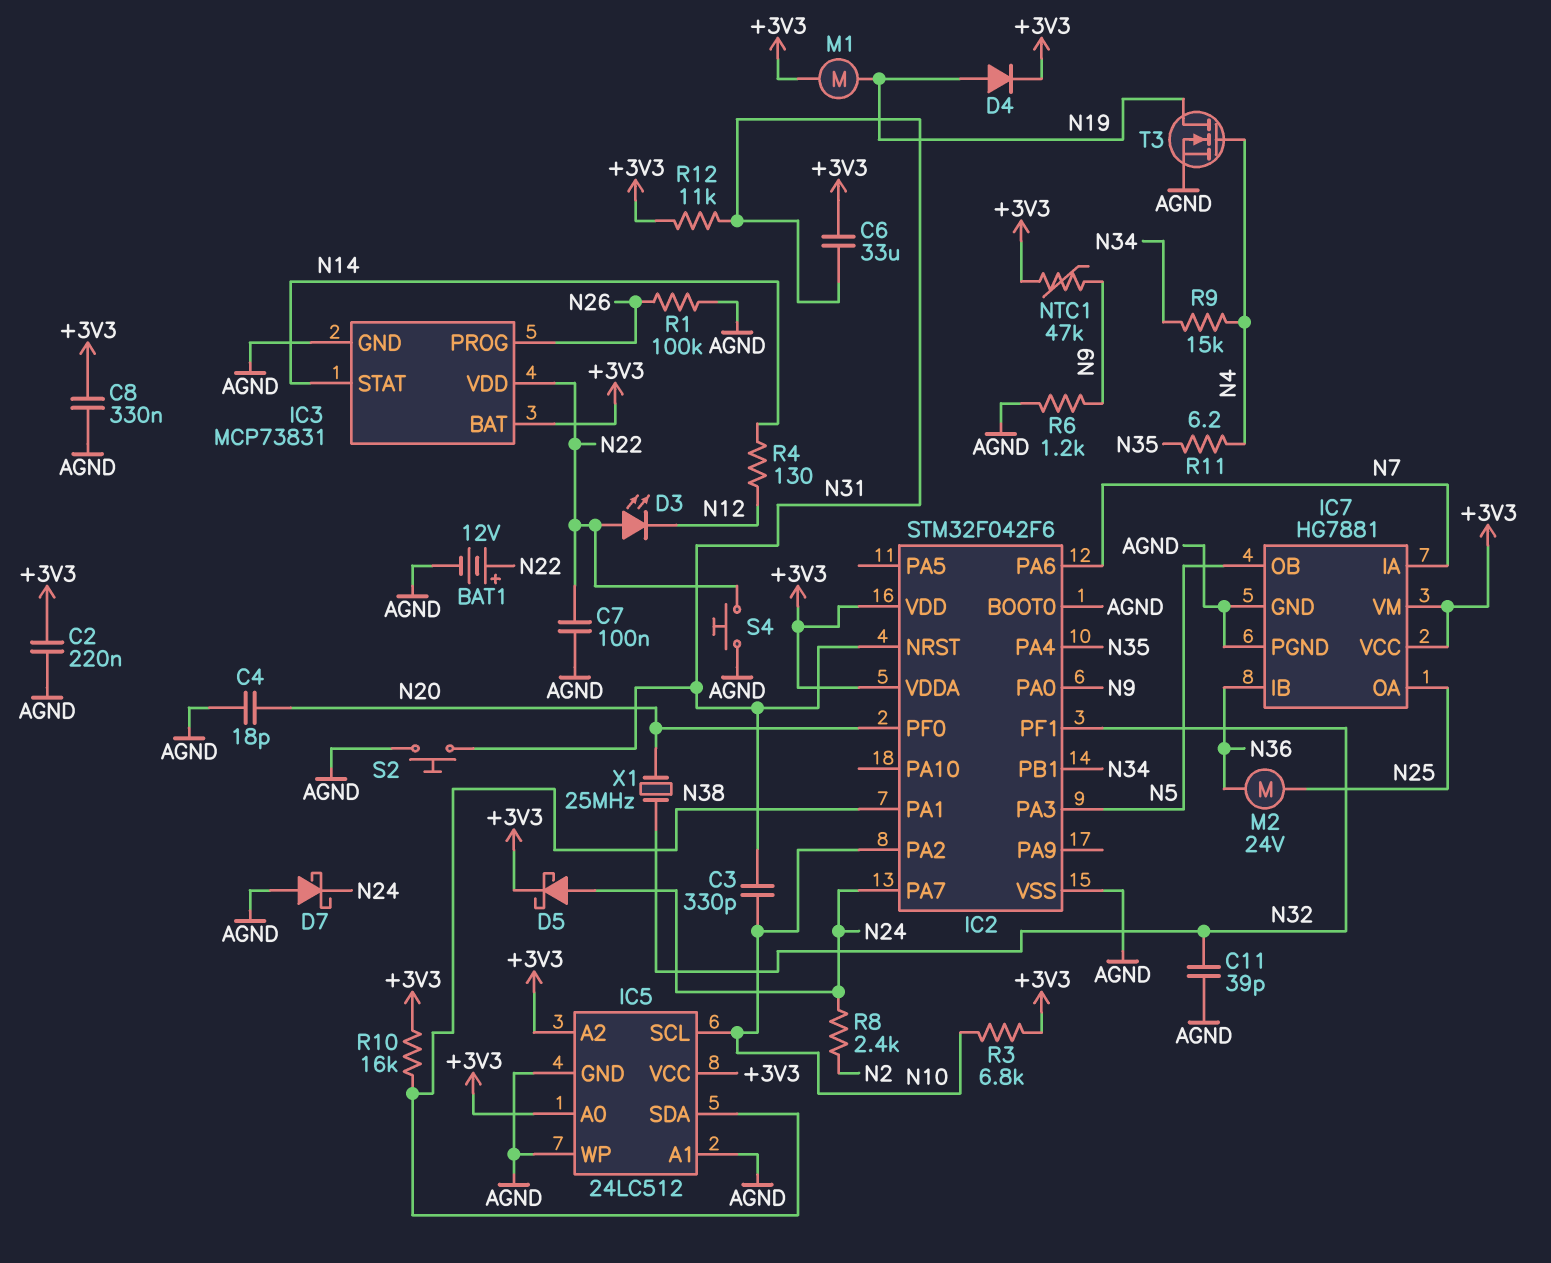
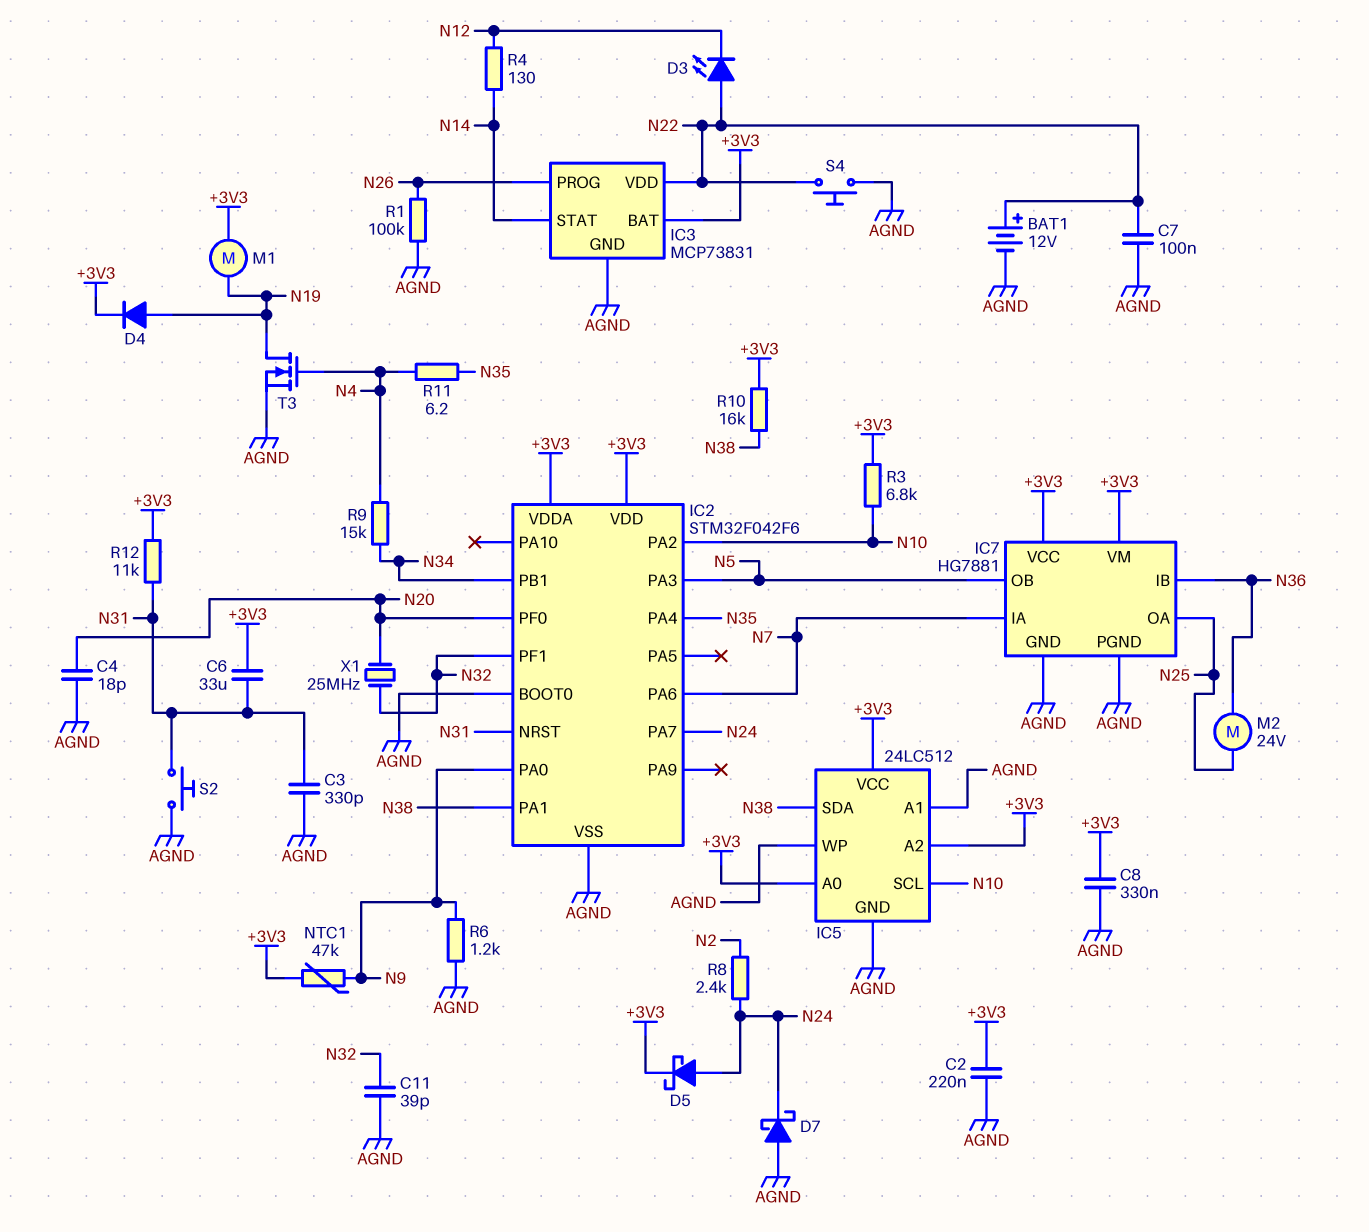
C3: 330pF (N10, N31) -> 330pF (AGND, N31)

